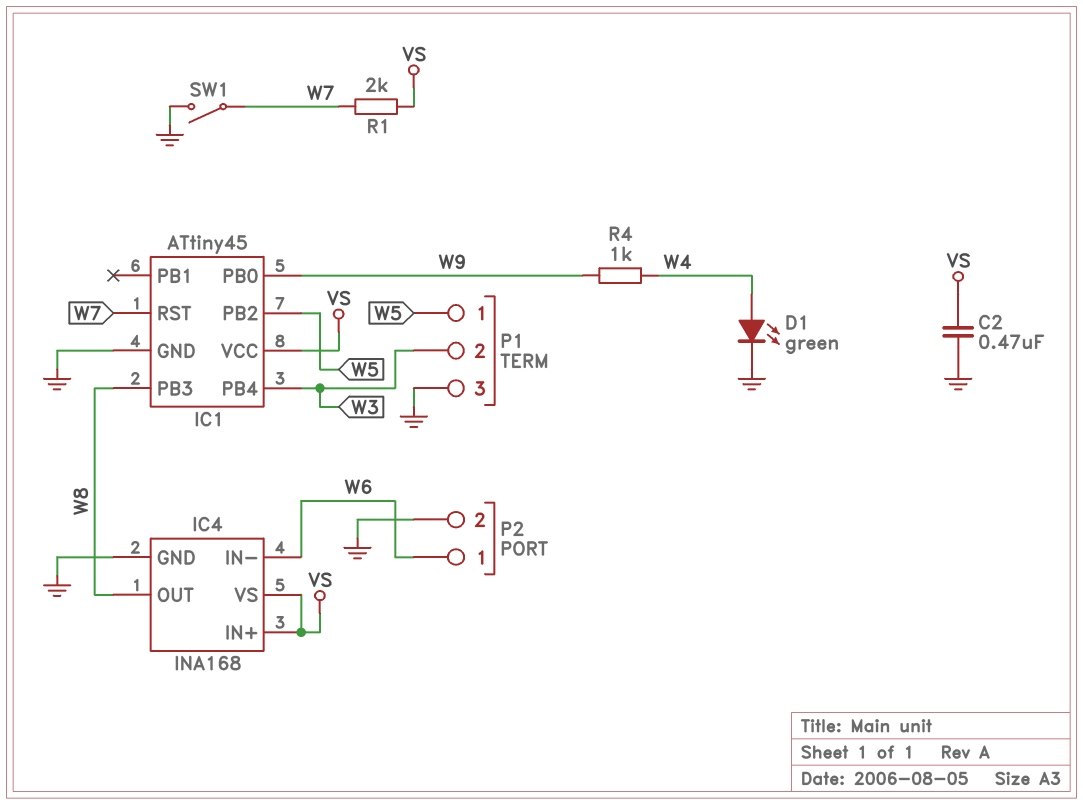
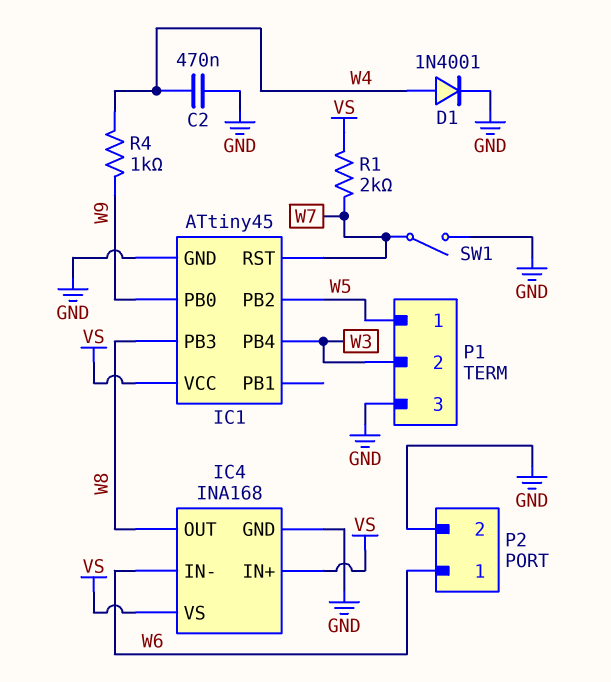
C2: 470nF (GND, VS) -> 470nF (GND, W4)
D1: LED green (A W4, K GND) -> diode 1N4001 (A W4, K GND)

